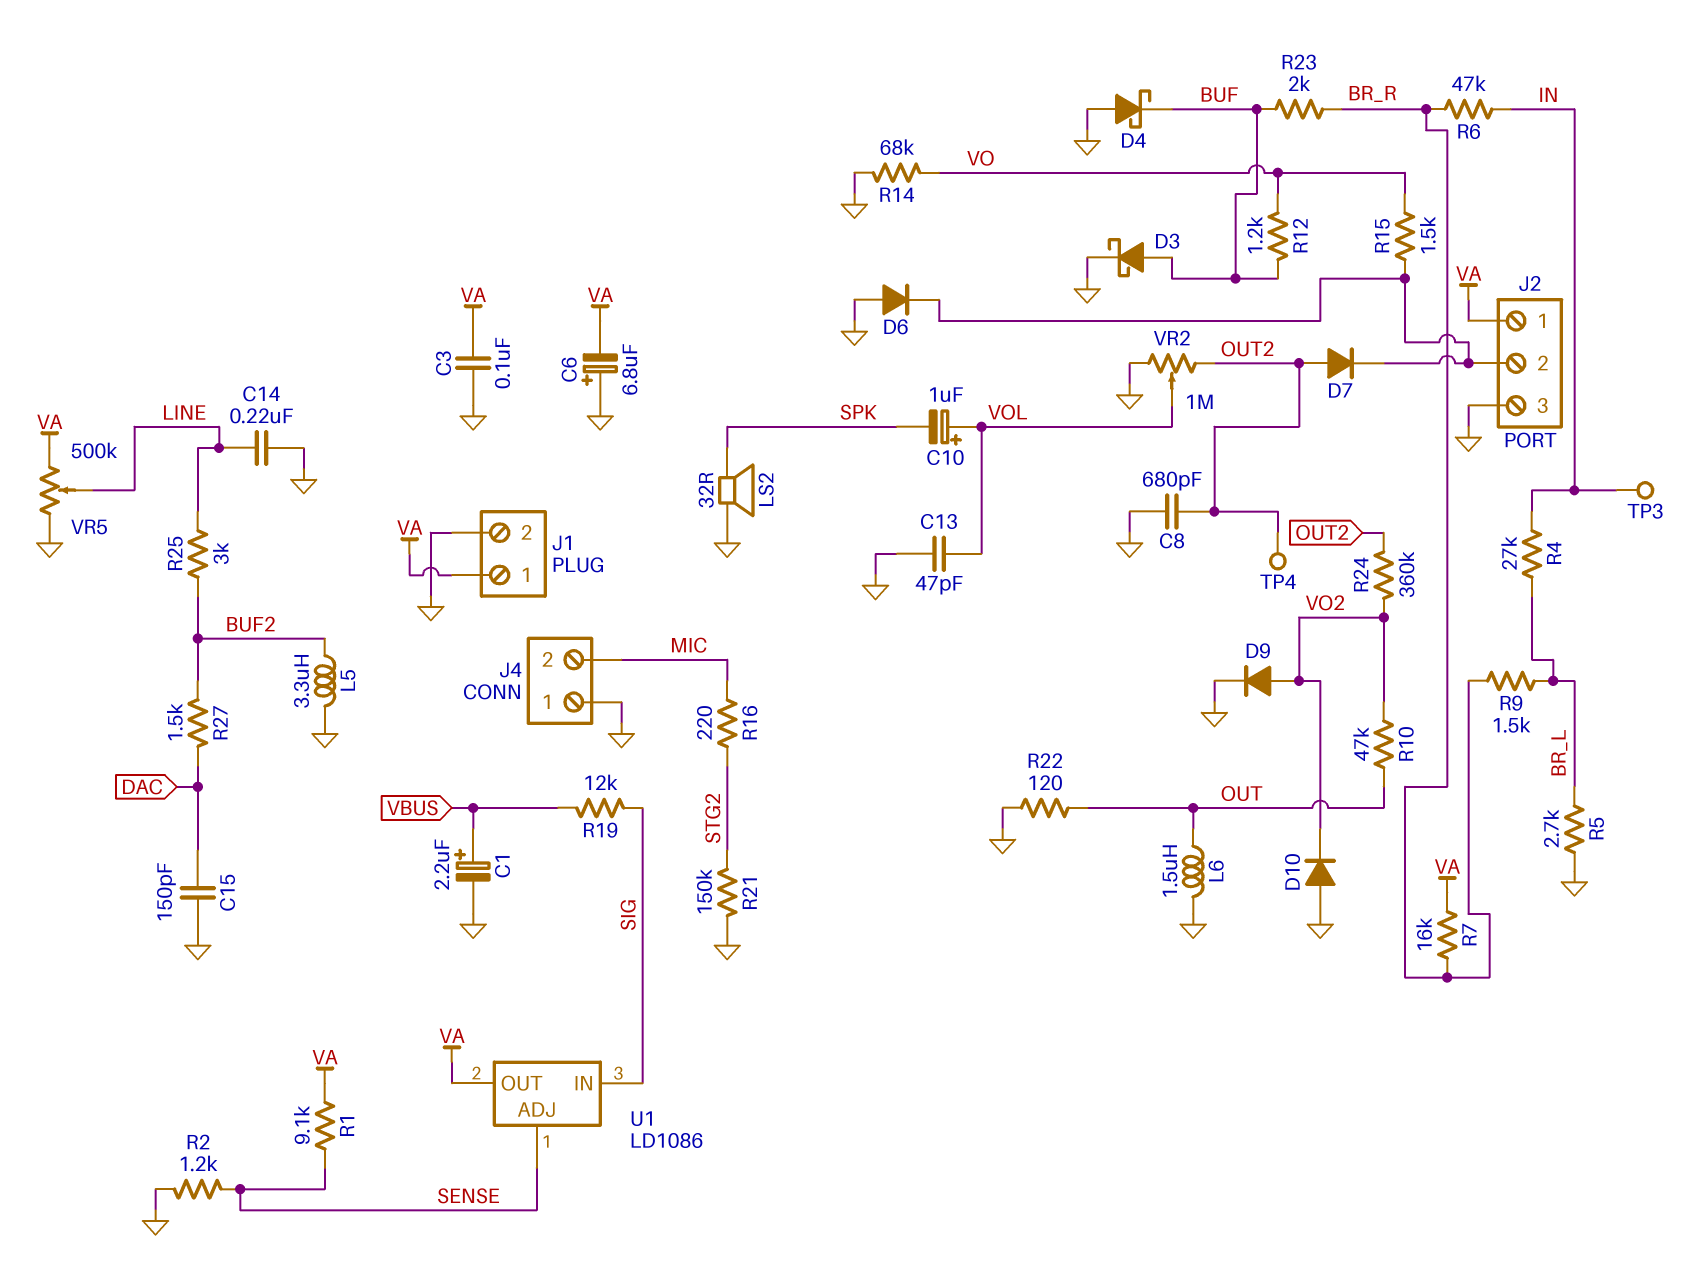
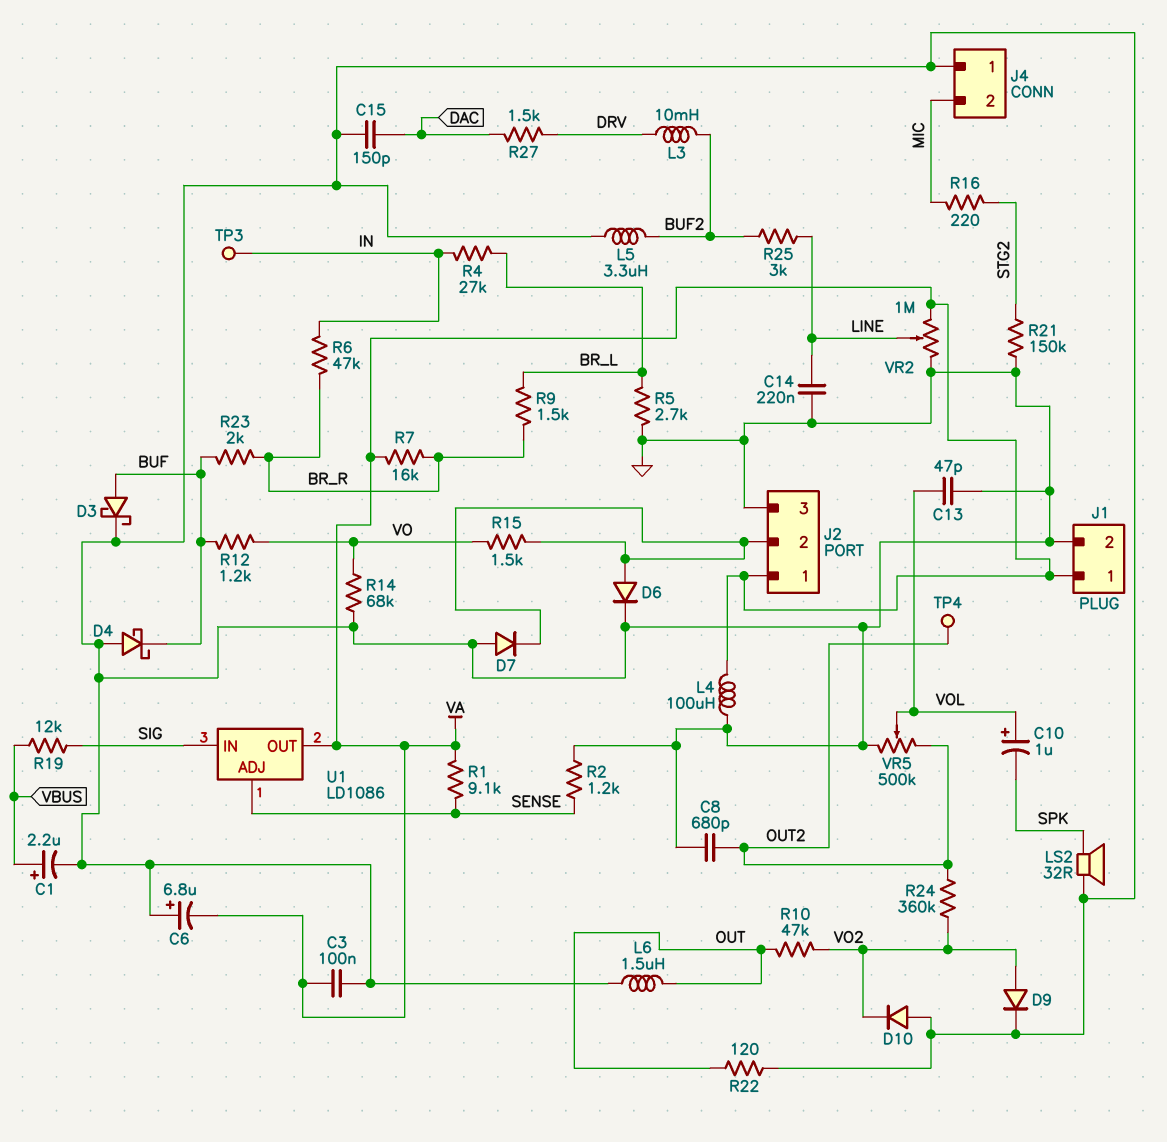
D6: diode (A GND, K J2/2) -> diode (A J2/2, K GND)
D7: diode (A OUT2, K J2/2) -> diode (A GND, K J2/2)
L3: none -> 10mH (BUF2, DRV)
L4: none -> 100uH (GND, VA)
R27: 1.5k (BUF2, DAC) -> 1.5k (DAC, DRV)
VR2: 1M (GND, OUT2, wiper VOL) -> 1M (GND, VA, wiper LINE)
VR5: 500k (GND, VA, wiper LINE) -> 500k (GND, OUT2, wiper VOL)

